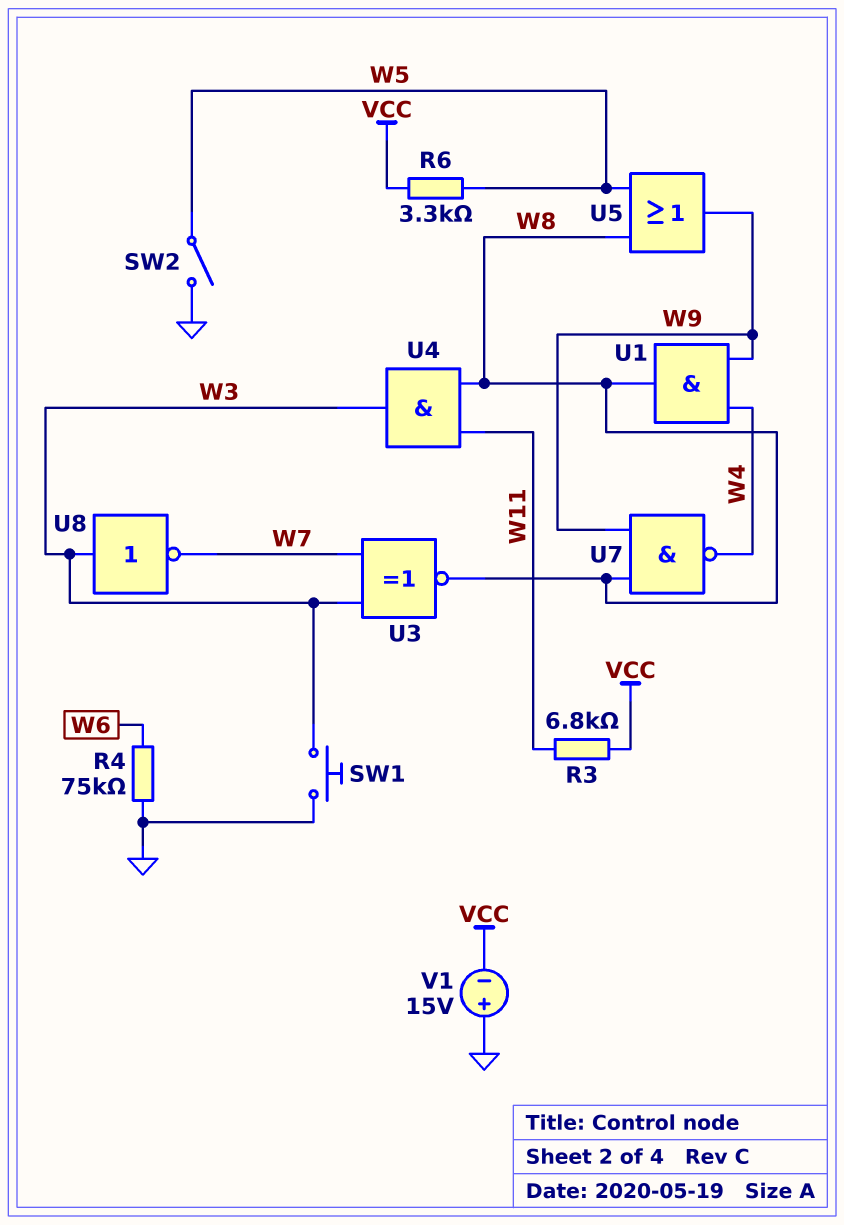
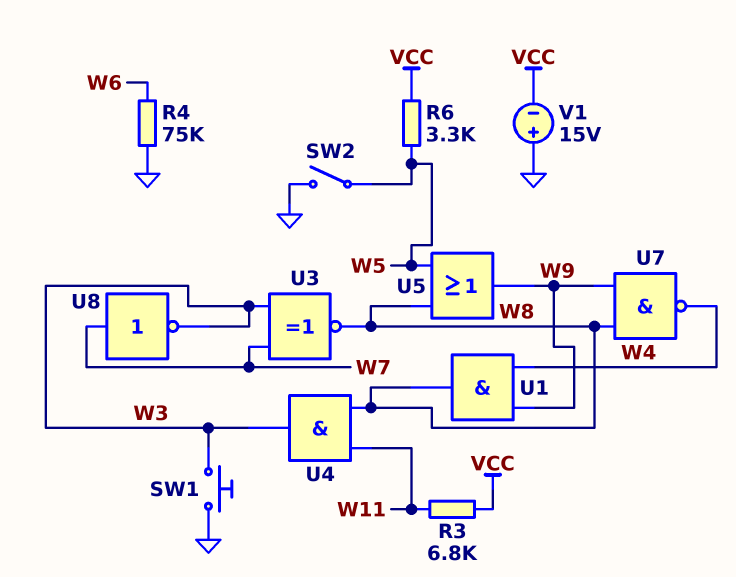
U8: NOT (in W3, out W7) -> NOT (in W7, out W3)

